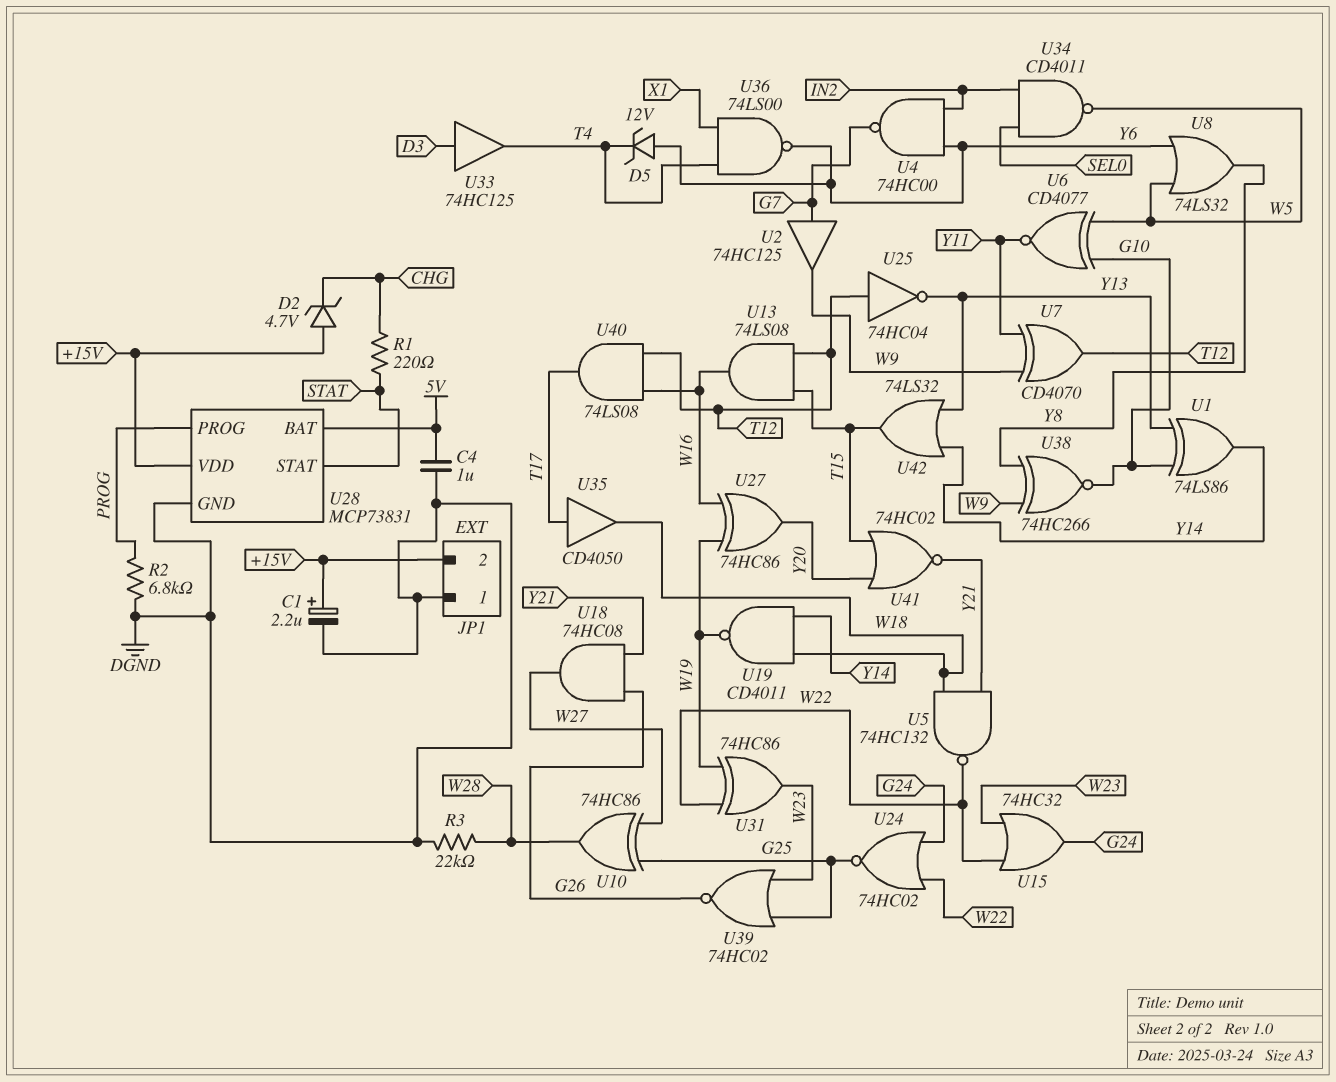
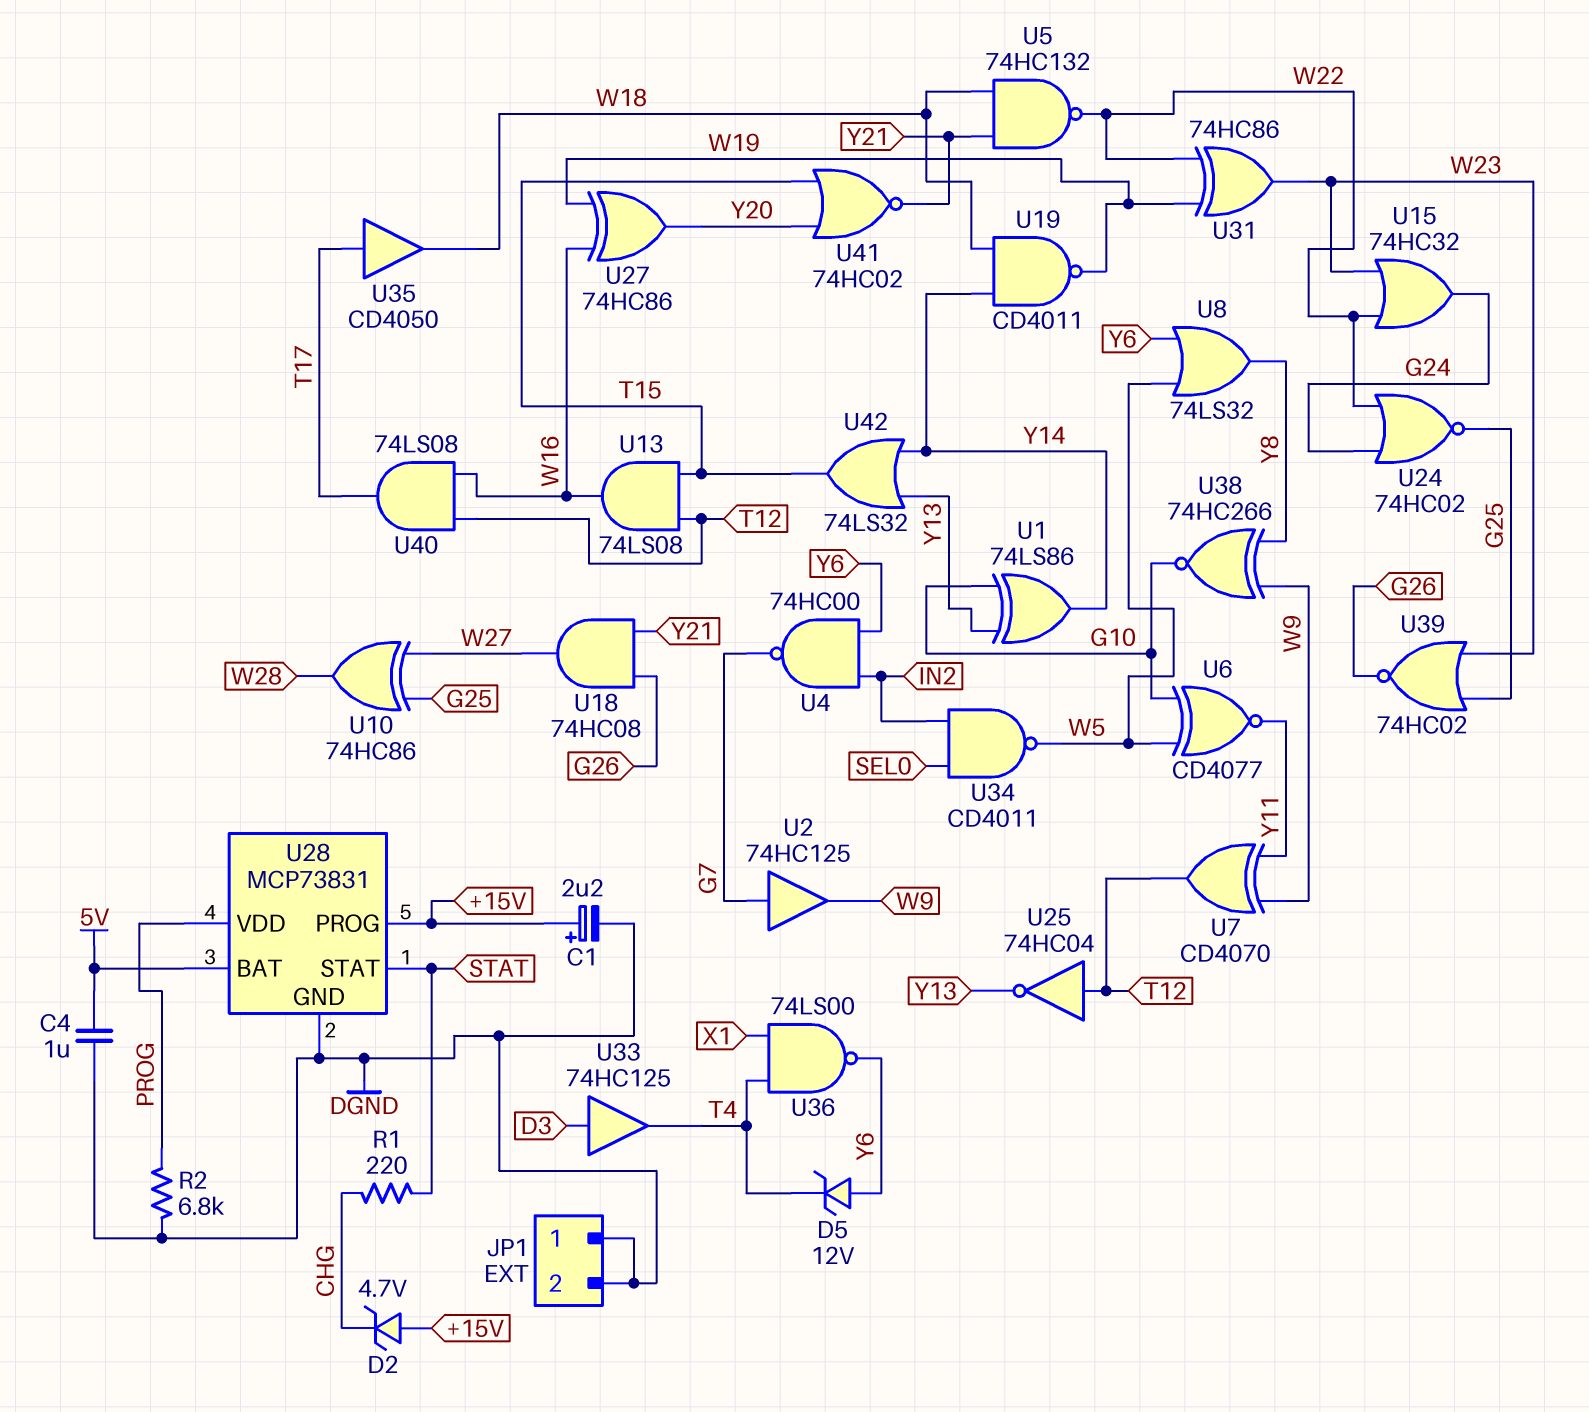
JP1 pin 2: +15V -> DGND
R3: 22k (DGND, W28) -> none
U28 pin PROG: PROG -> +15V
U28 pin VDD: +15V -> PROG

